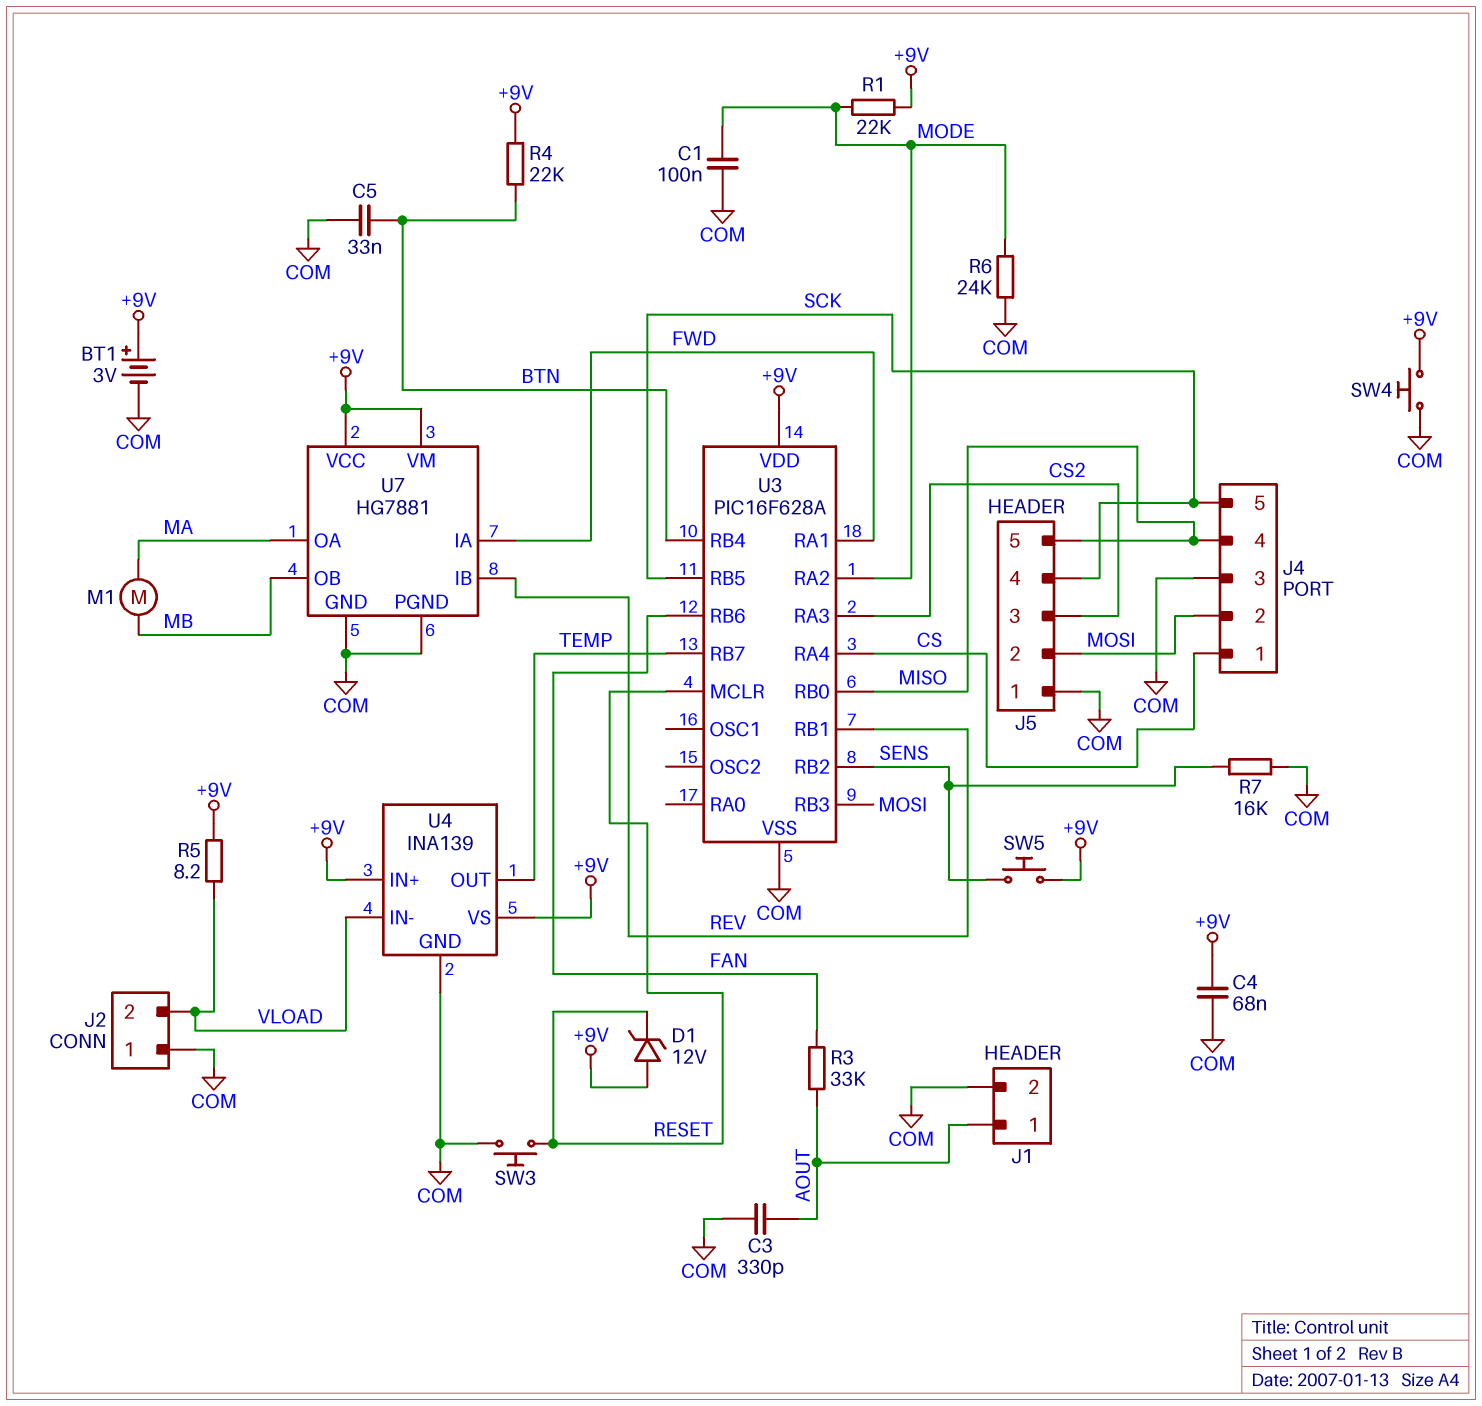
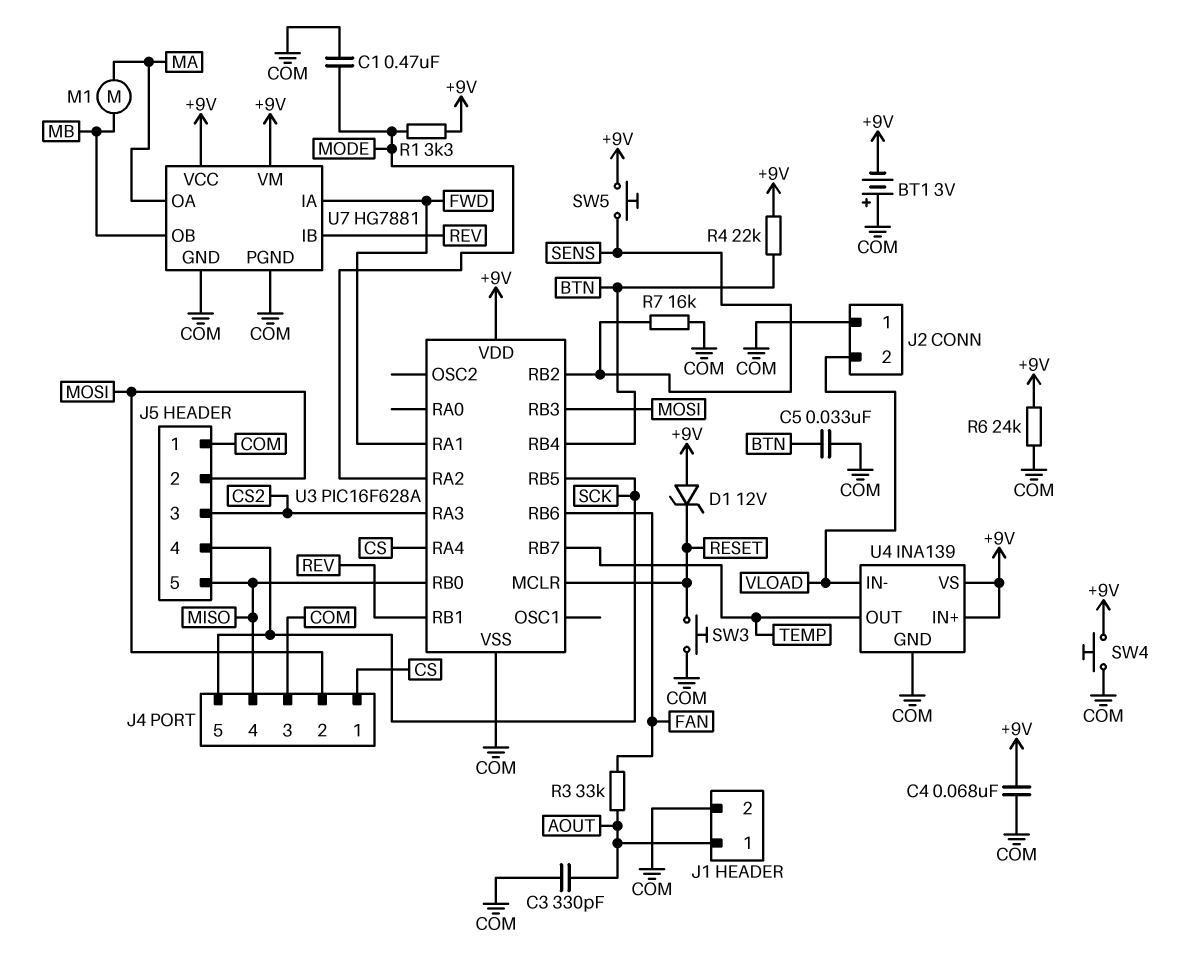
BT1: 3V (plus +9V, minus COM) -> 3V (plus COM, minus +9V)
C1: 100nF (COM, MODE) -> 470nF (COM, MODE)
R1: 22k (+9V, MODE) -> 3.3k (+9V, MODE)
R5: 8.2 (+9V, VLOAD) -> none
R6: 24k (COM, MODE) -> 24k (+9V, COM)

